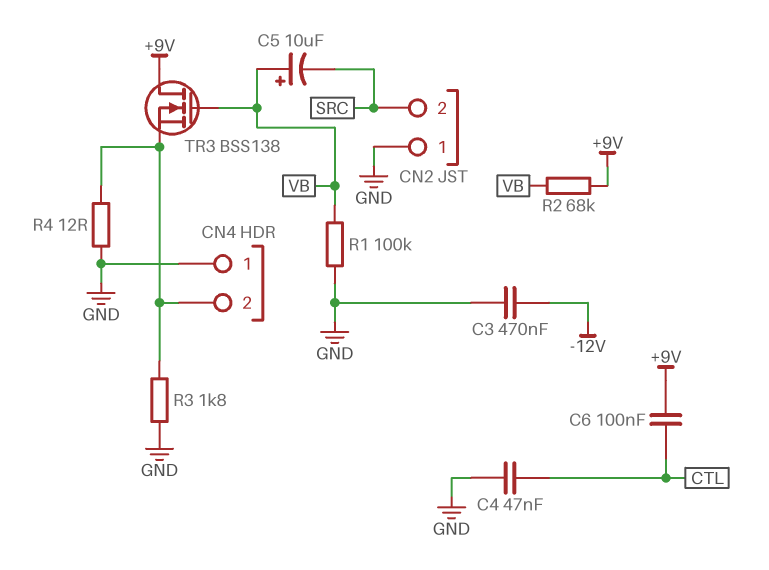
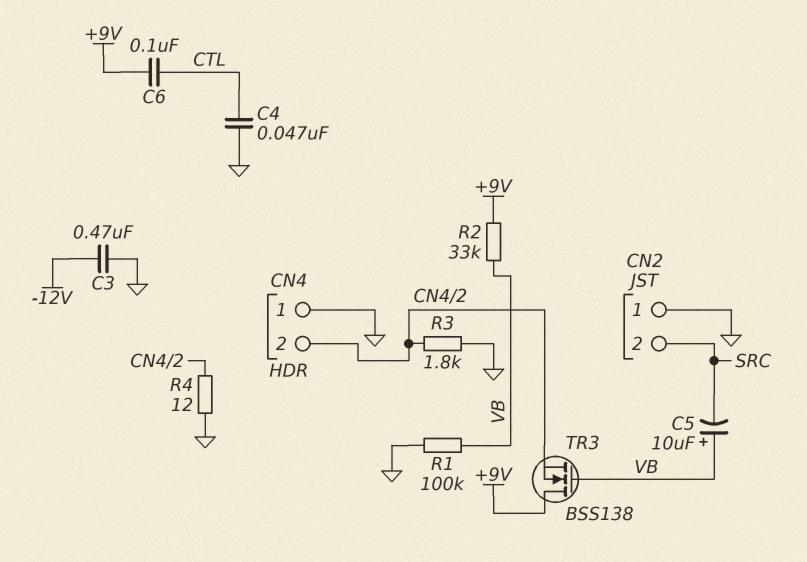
R2: 68k (+9V, VB) -> 33k (+9V, VB)

